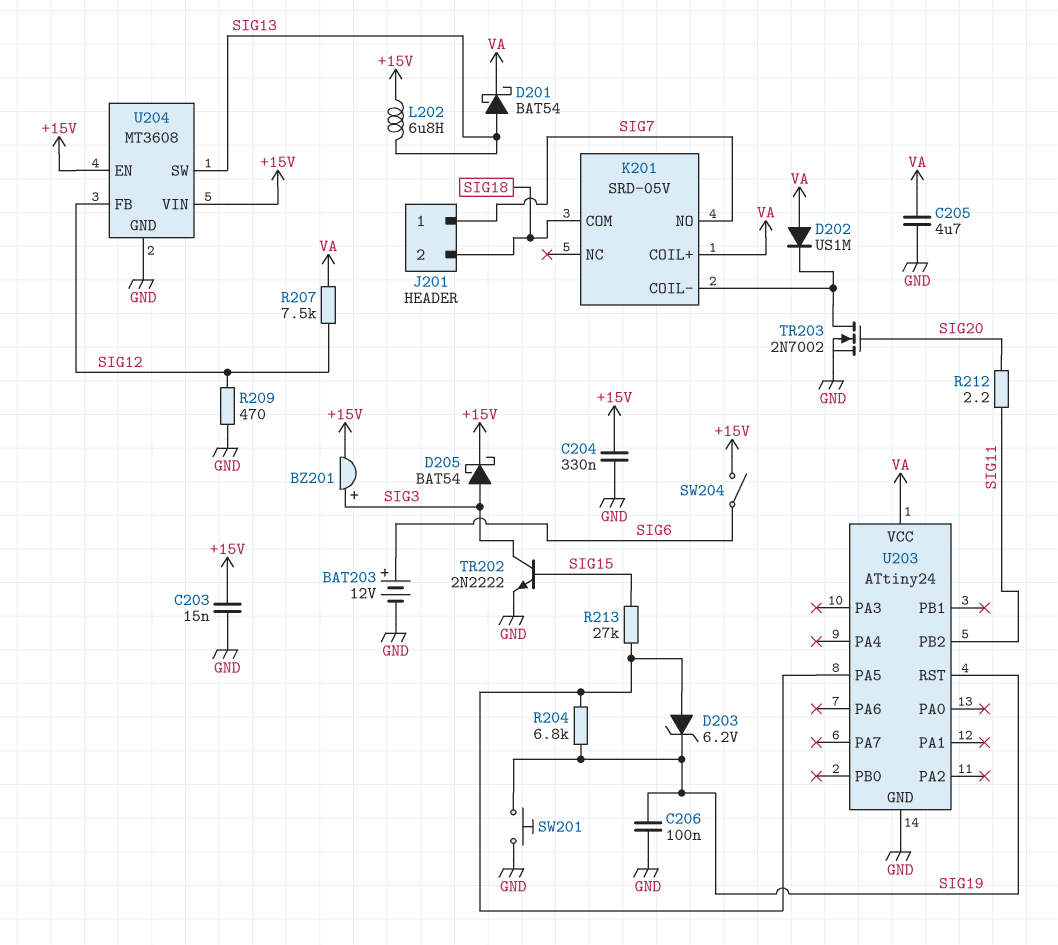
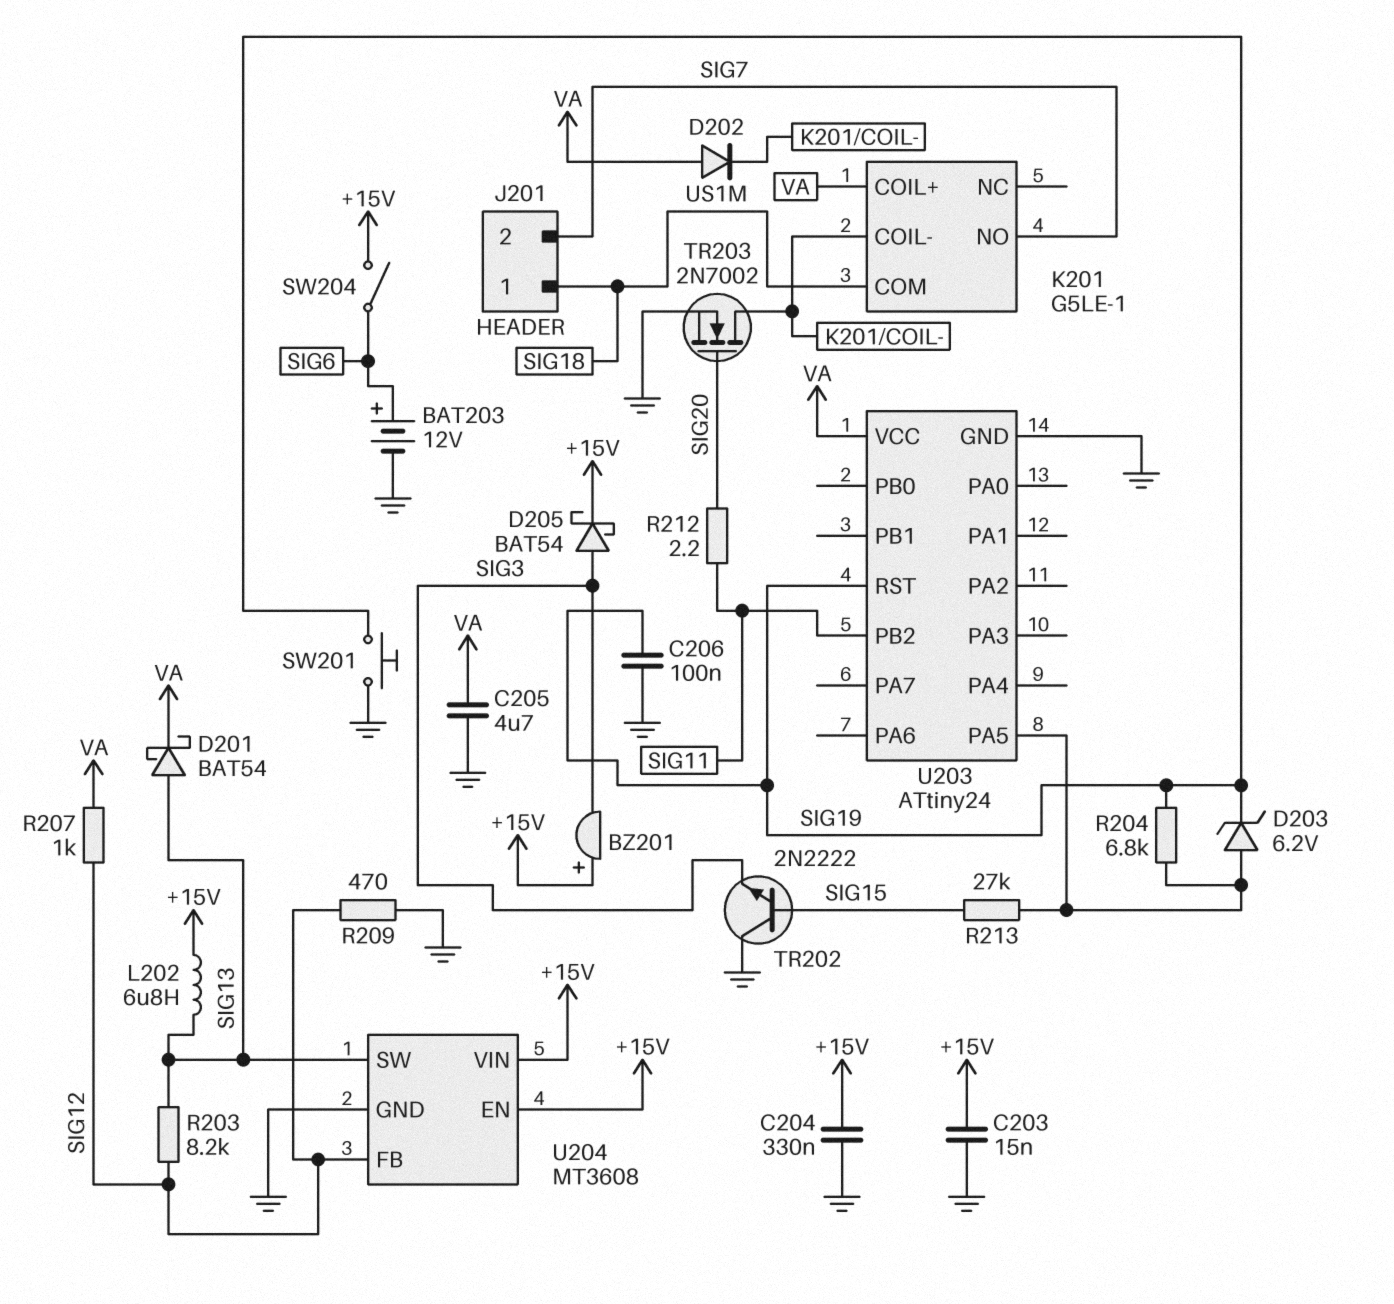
BZ201: buzzer (plus SIG3, minus +15V) -> buzzer (plus +15V, minus SIG3)
J201 pin 1: SIG7 -> SIG18
J201 pin 2: SIG18 -> SIG7
K201: SRD-05V -> G5LE-1
R203: none -> 8.2k (SIG12, SIG13)
R207: 7.5k (SIG12, VA) -> 1k (SIG12, VA)
TR202: NPN 2N2222 (B SIG15, C SIG3, E GND) -> NPN 2N2222 (B SIG15, C GND, E SIG3)

